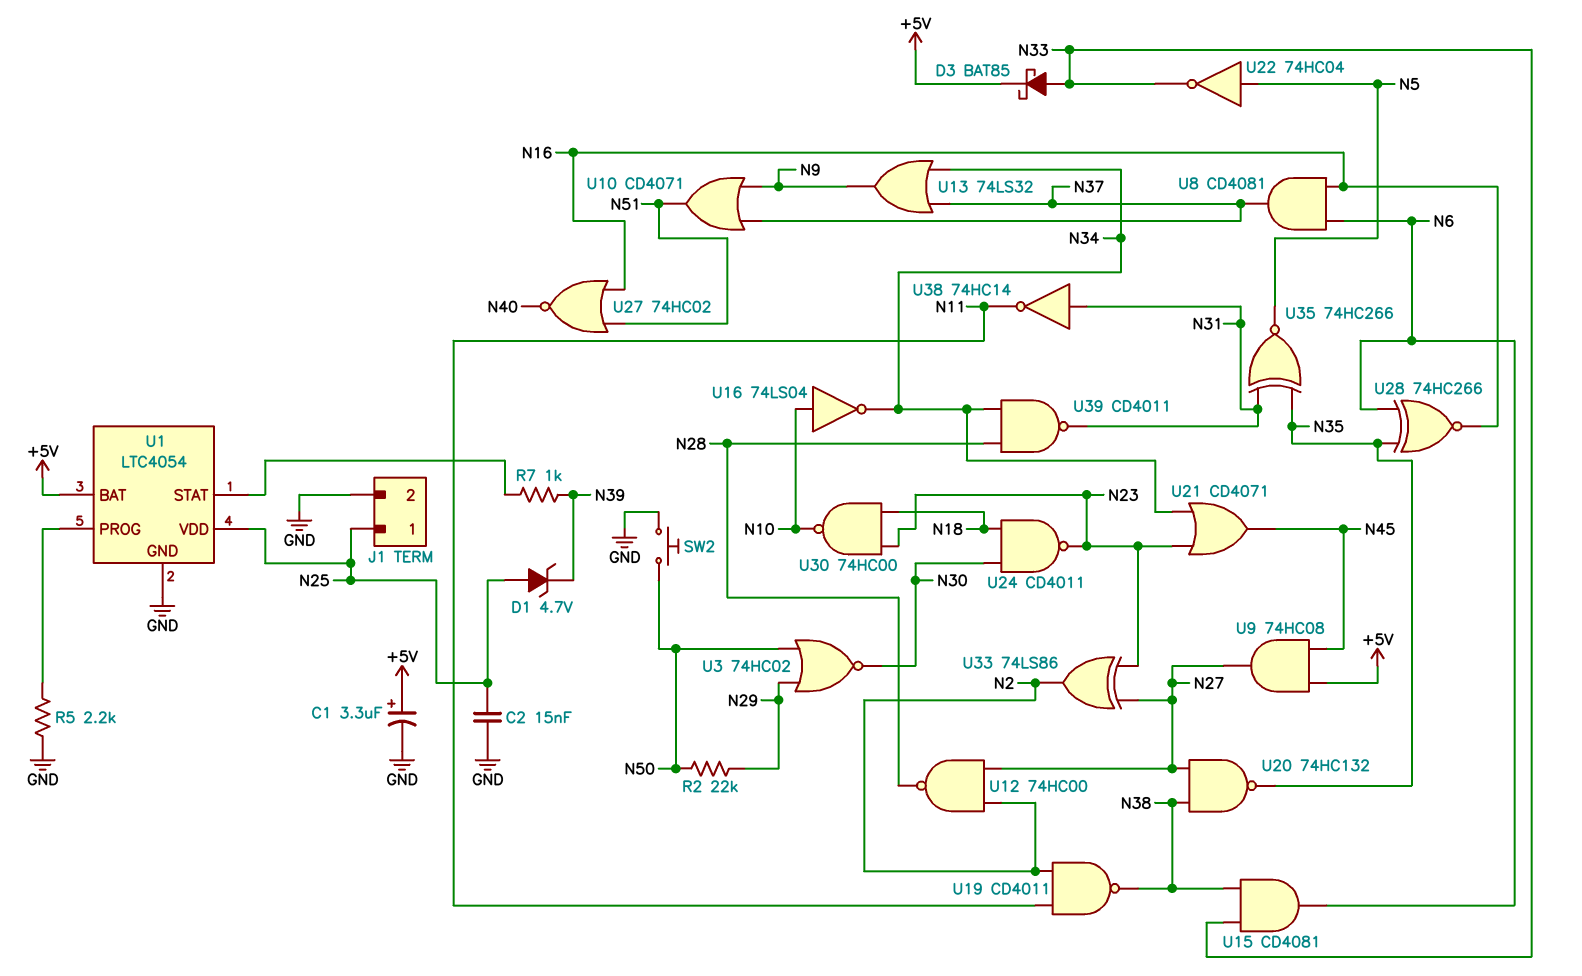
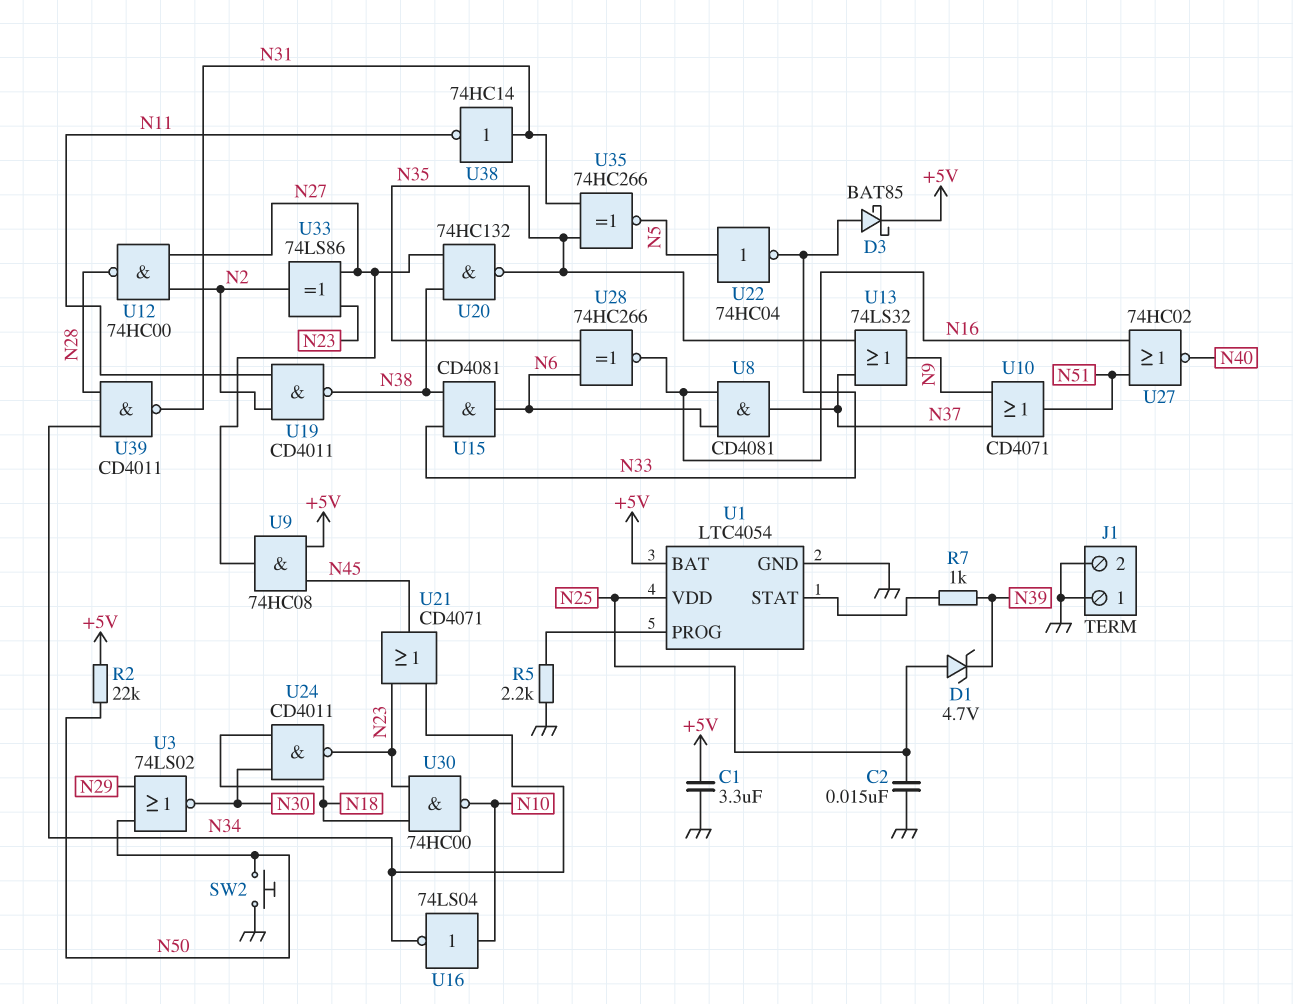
C1: 3.3uF (plus +5V, minus GND) -> 3.3uF (+5V, GND)
J1 pin 1: N25 -> GND
R2: 22k (N29, N50) -> 22k (+5V, N50)
U3: NOR 74HC02 (in N29, in N50, out N30) -> NOR 74LS02 (in N29, in N50, out N30)
U13: OR 74LS32 (in N34, in N37, out N9) -> OR 74LS32 (in N35, in N37, out N9)

